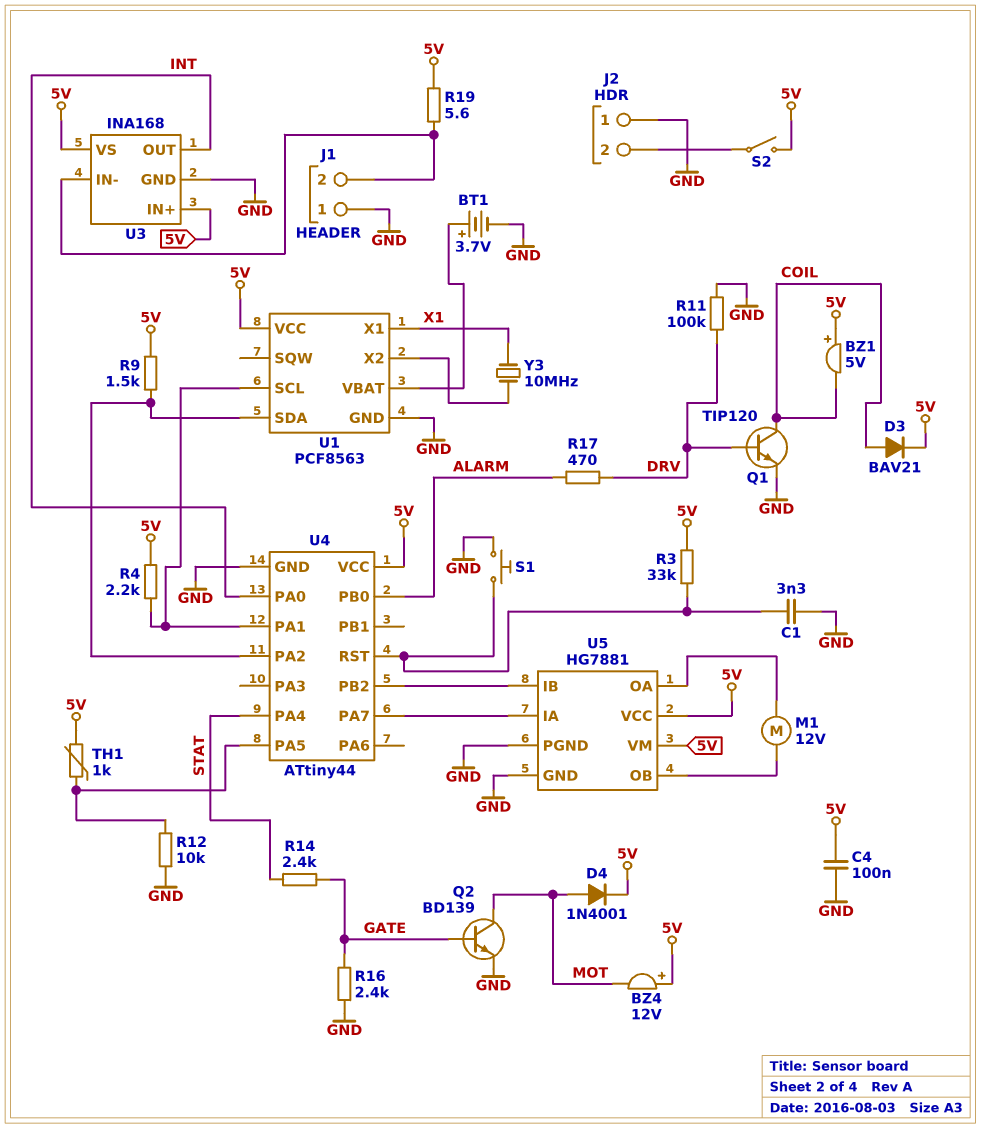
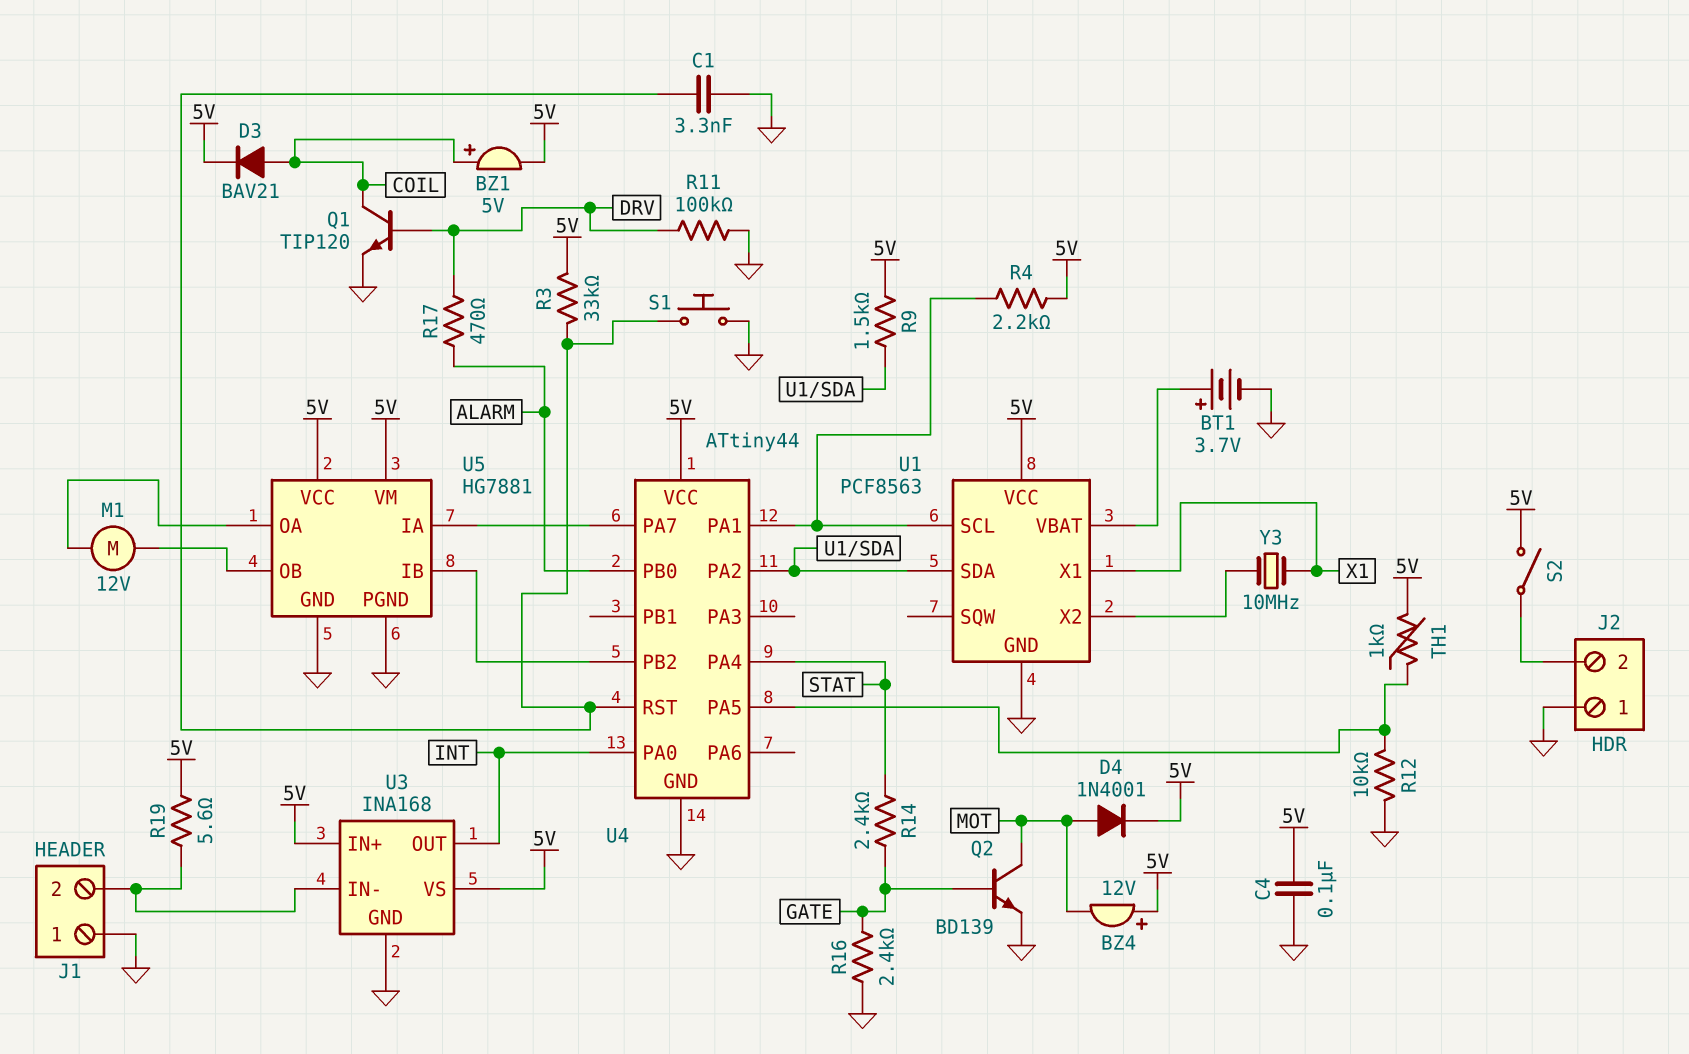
BZ1: buzzer 5V (plus 5V, minus COIL) -> buzzer 5V (plus COIL, minus 5V)

